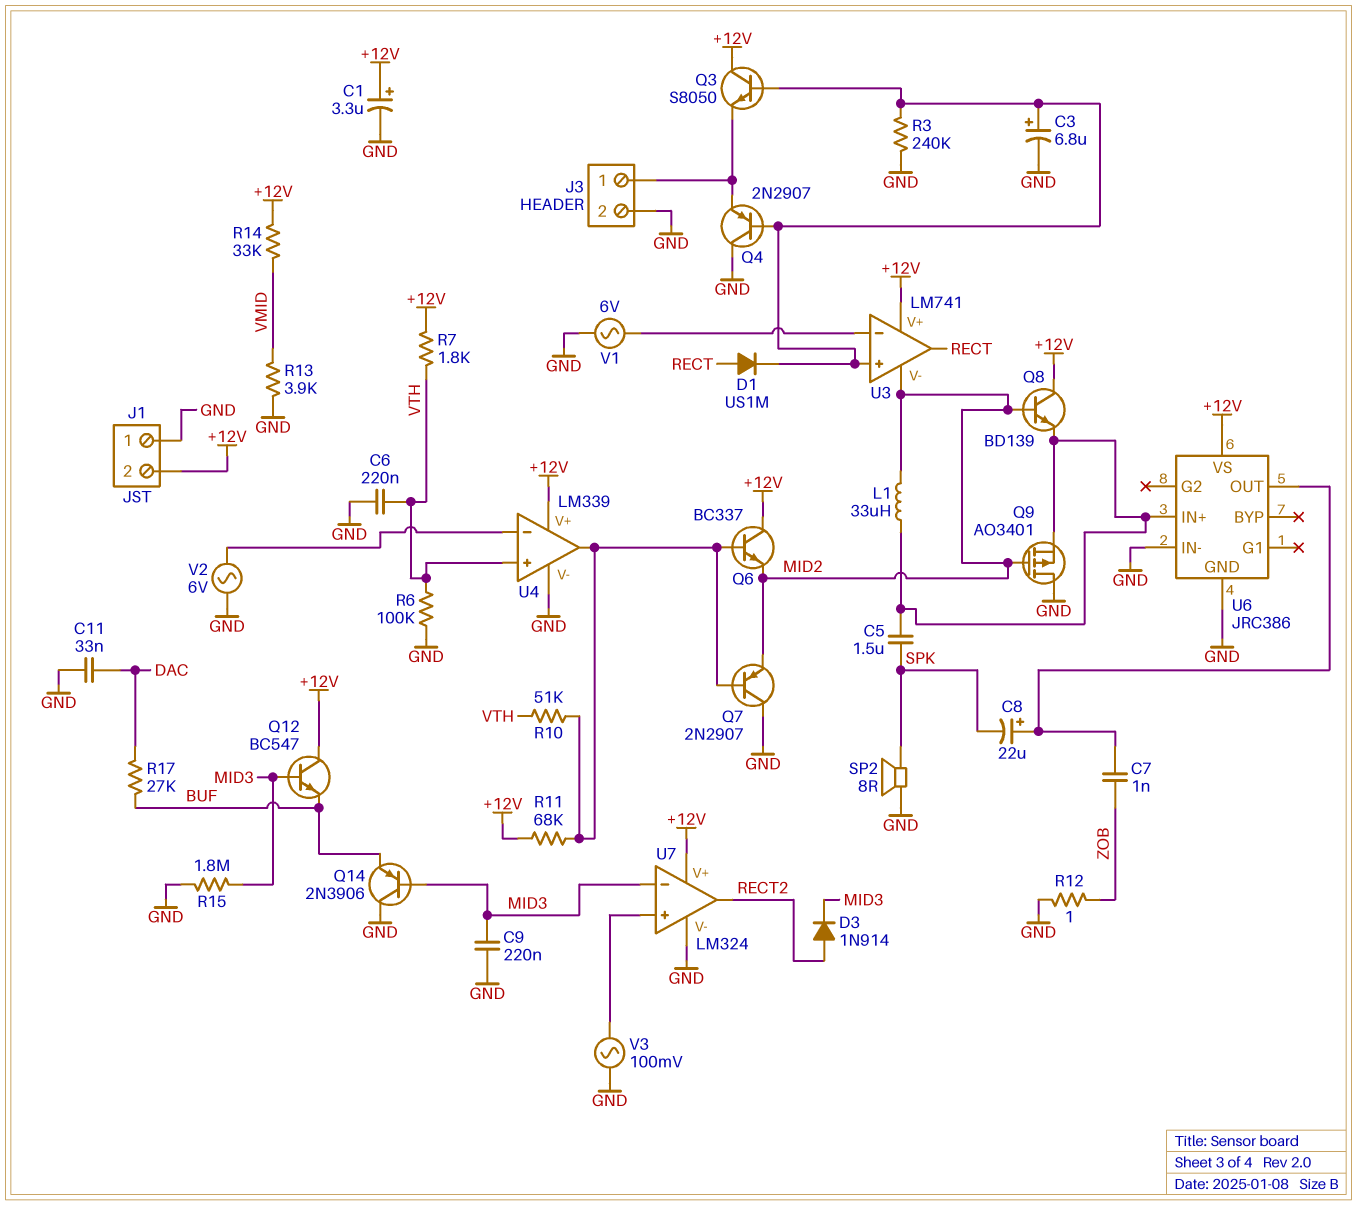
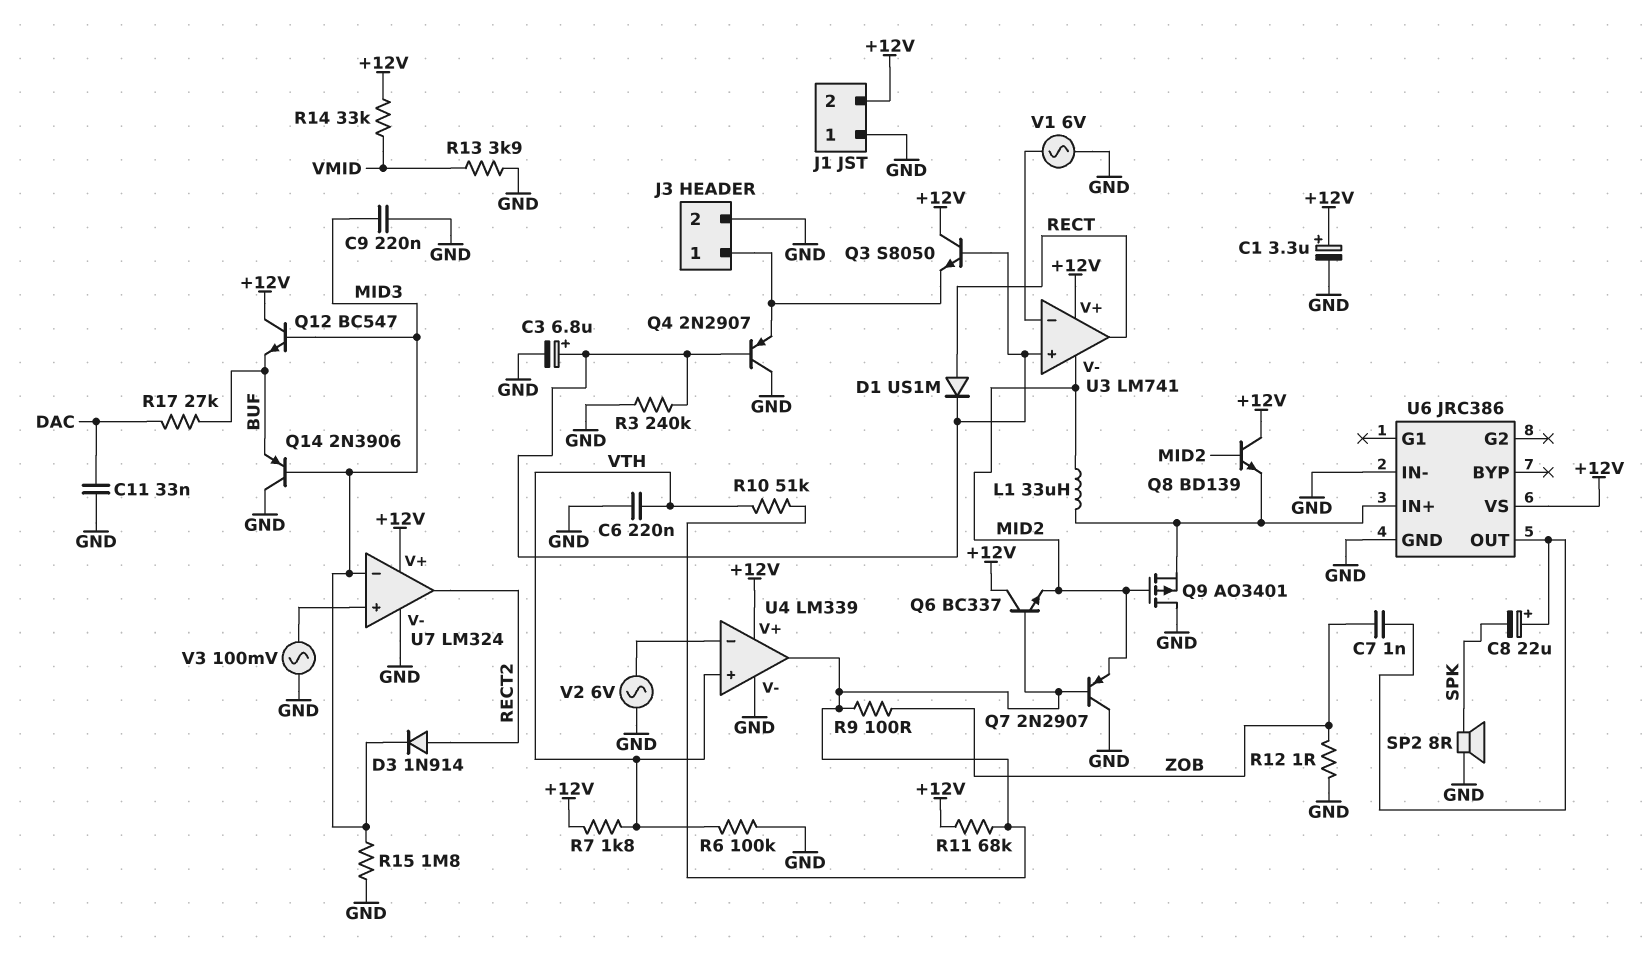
C5: 1.5uF (SPK, U6/IN+) -> none
R9: none -> 100 (U4/out, ZOB)

